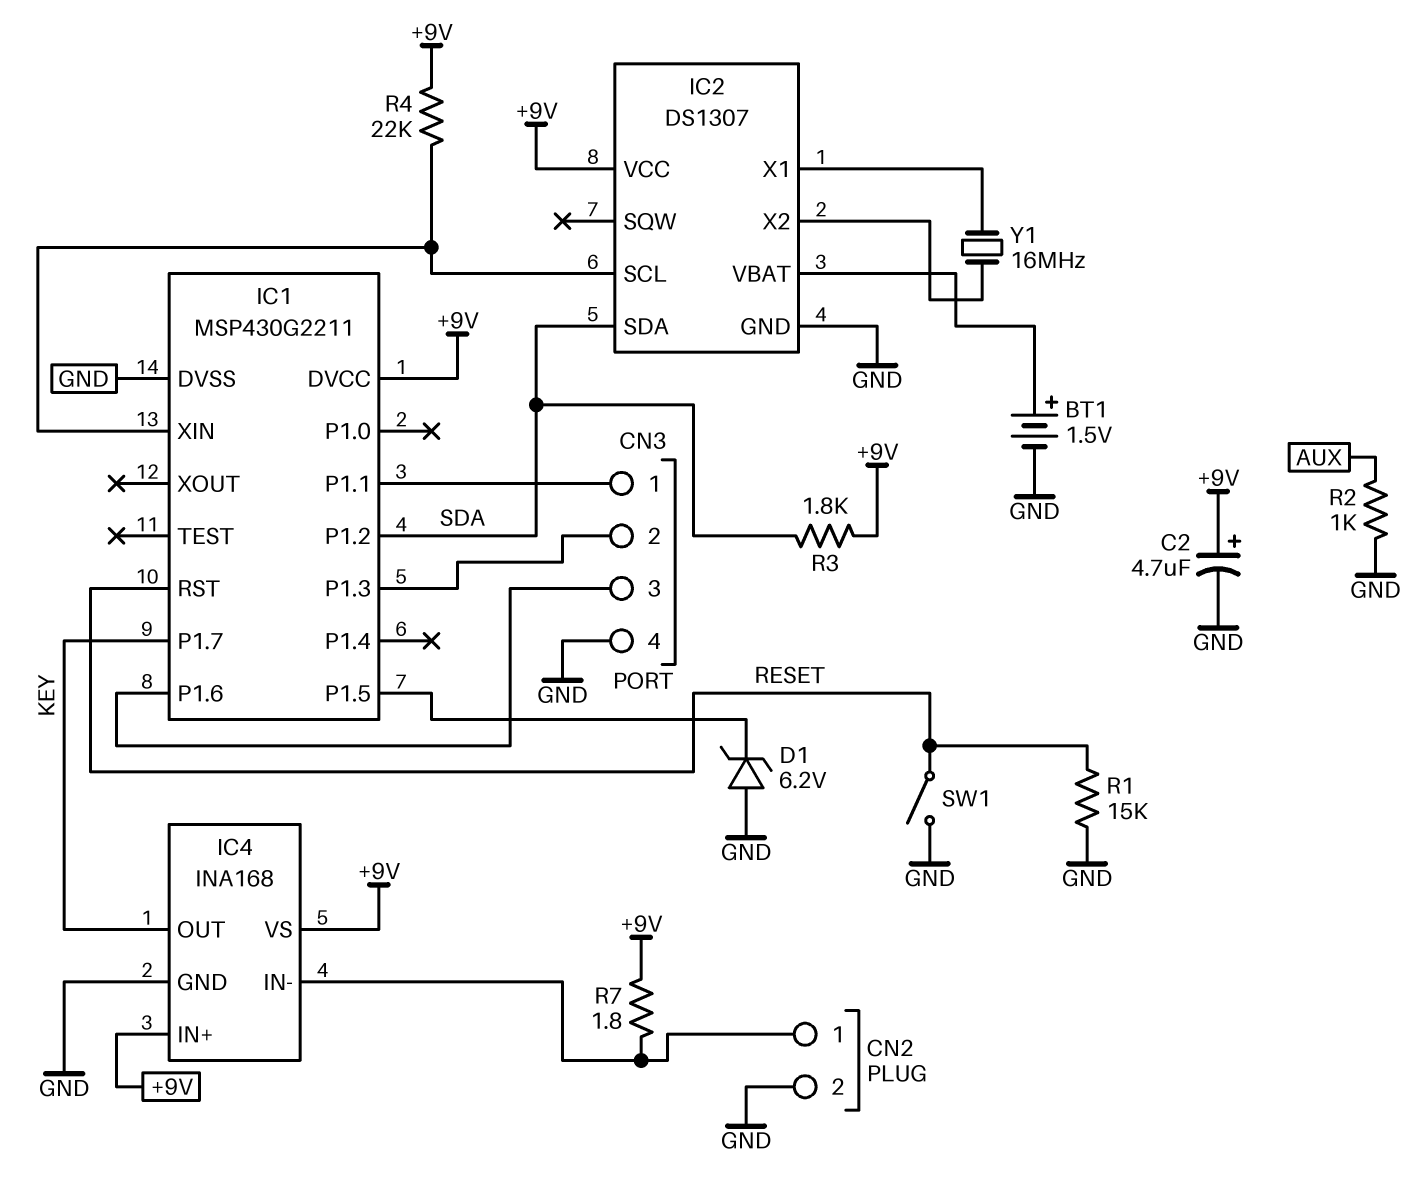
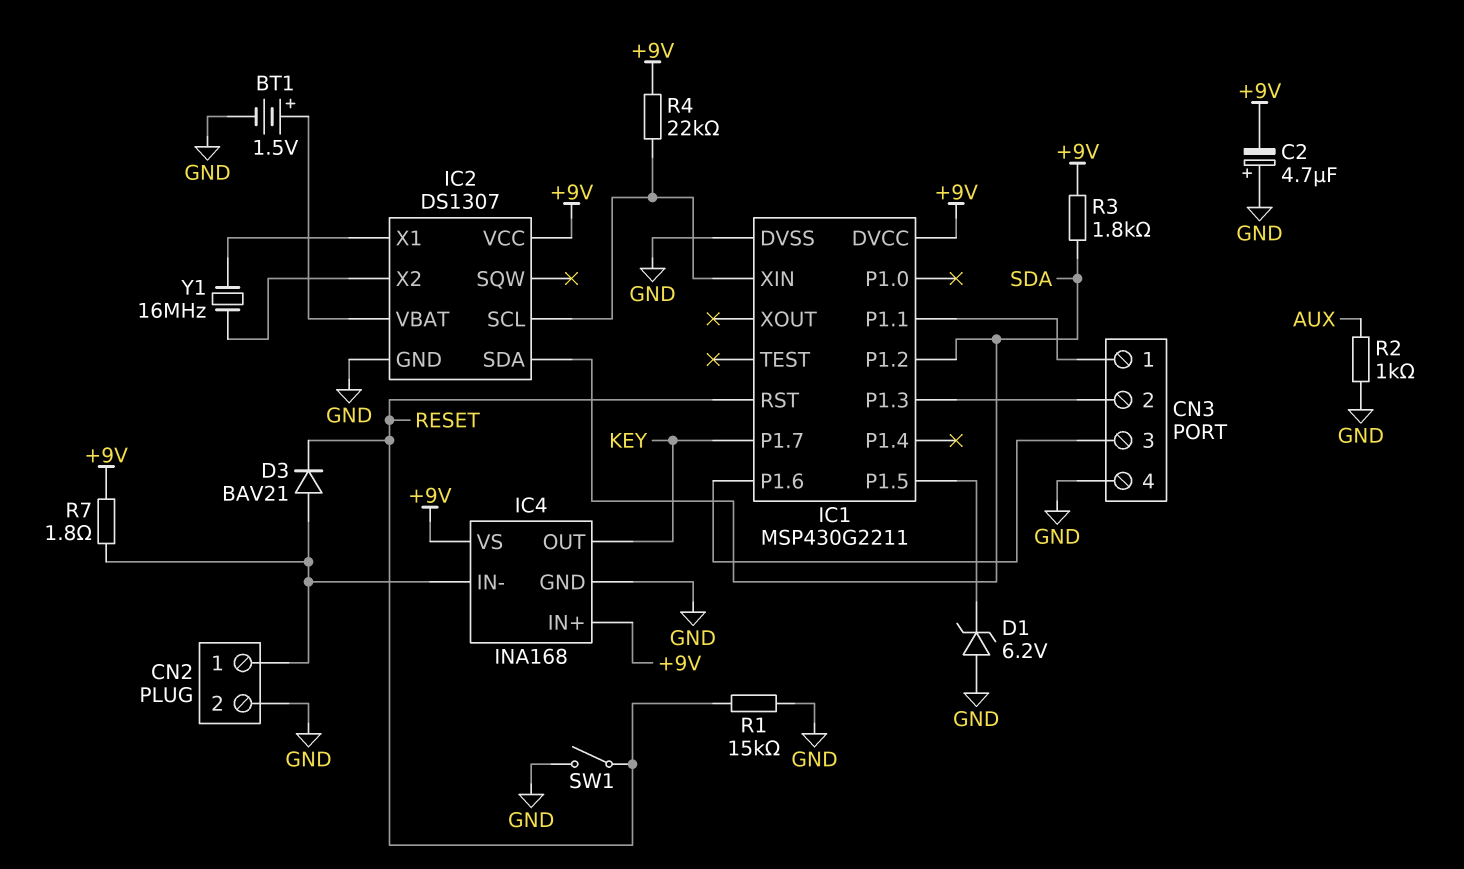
C2: 4.7uF (plus +9V, minus GND) -> 4.7uF (plus GND, minus +9V)
D3: none -> diode BAV21 (A CN2/1, K RESET)

